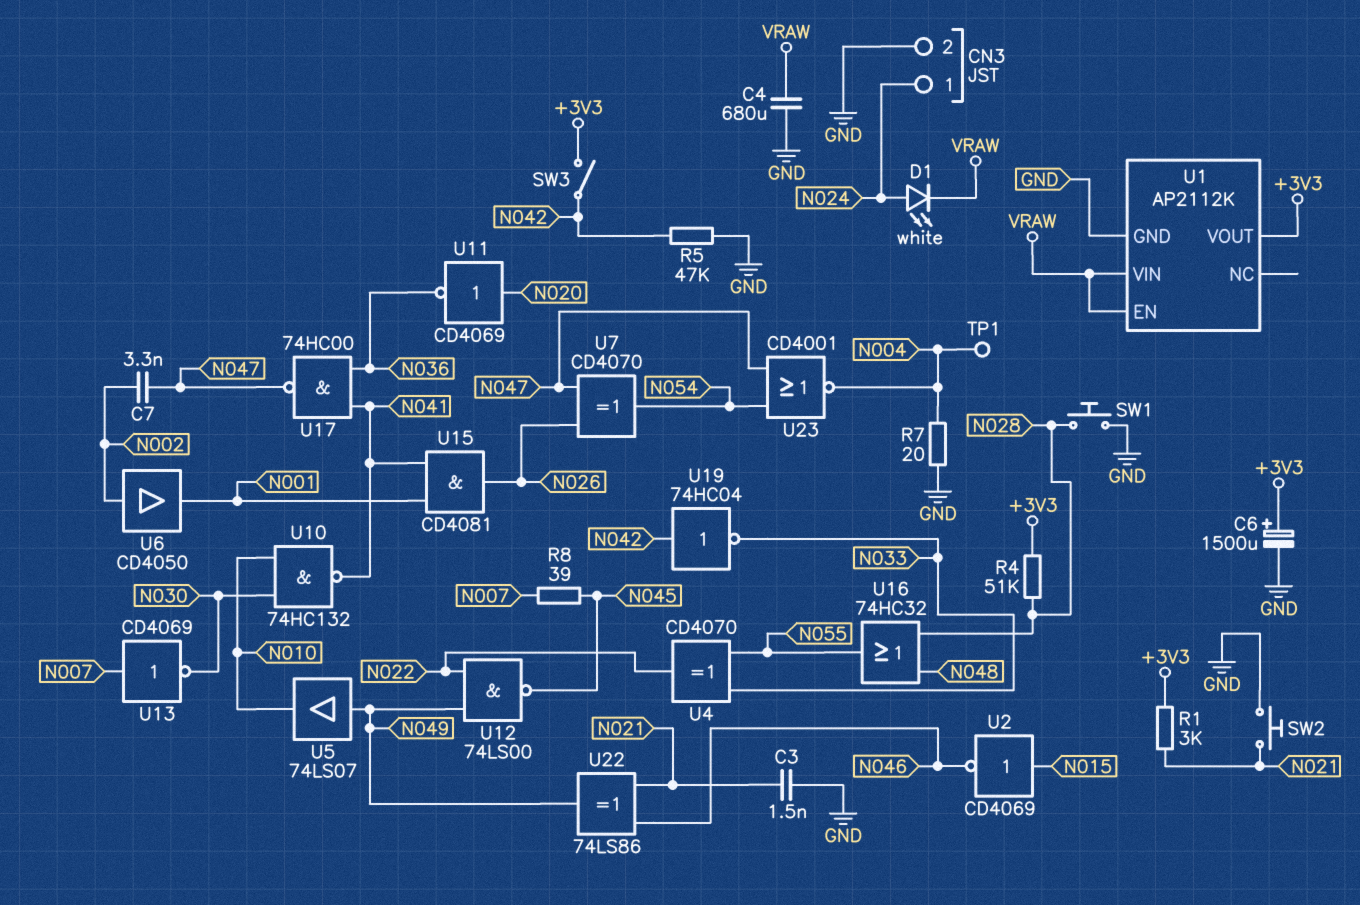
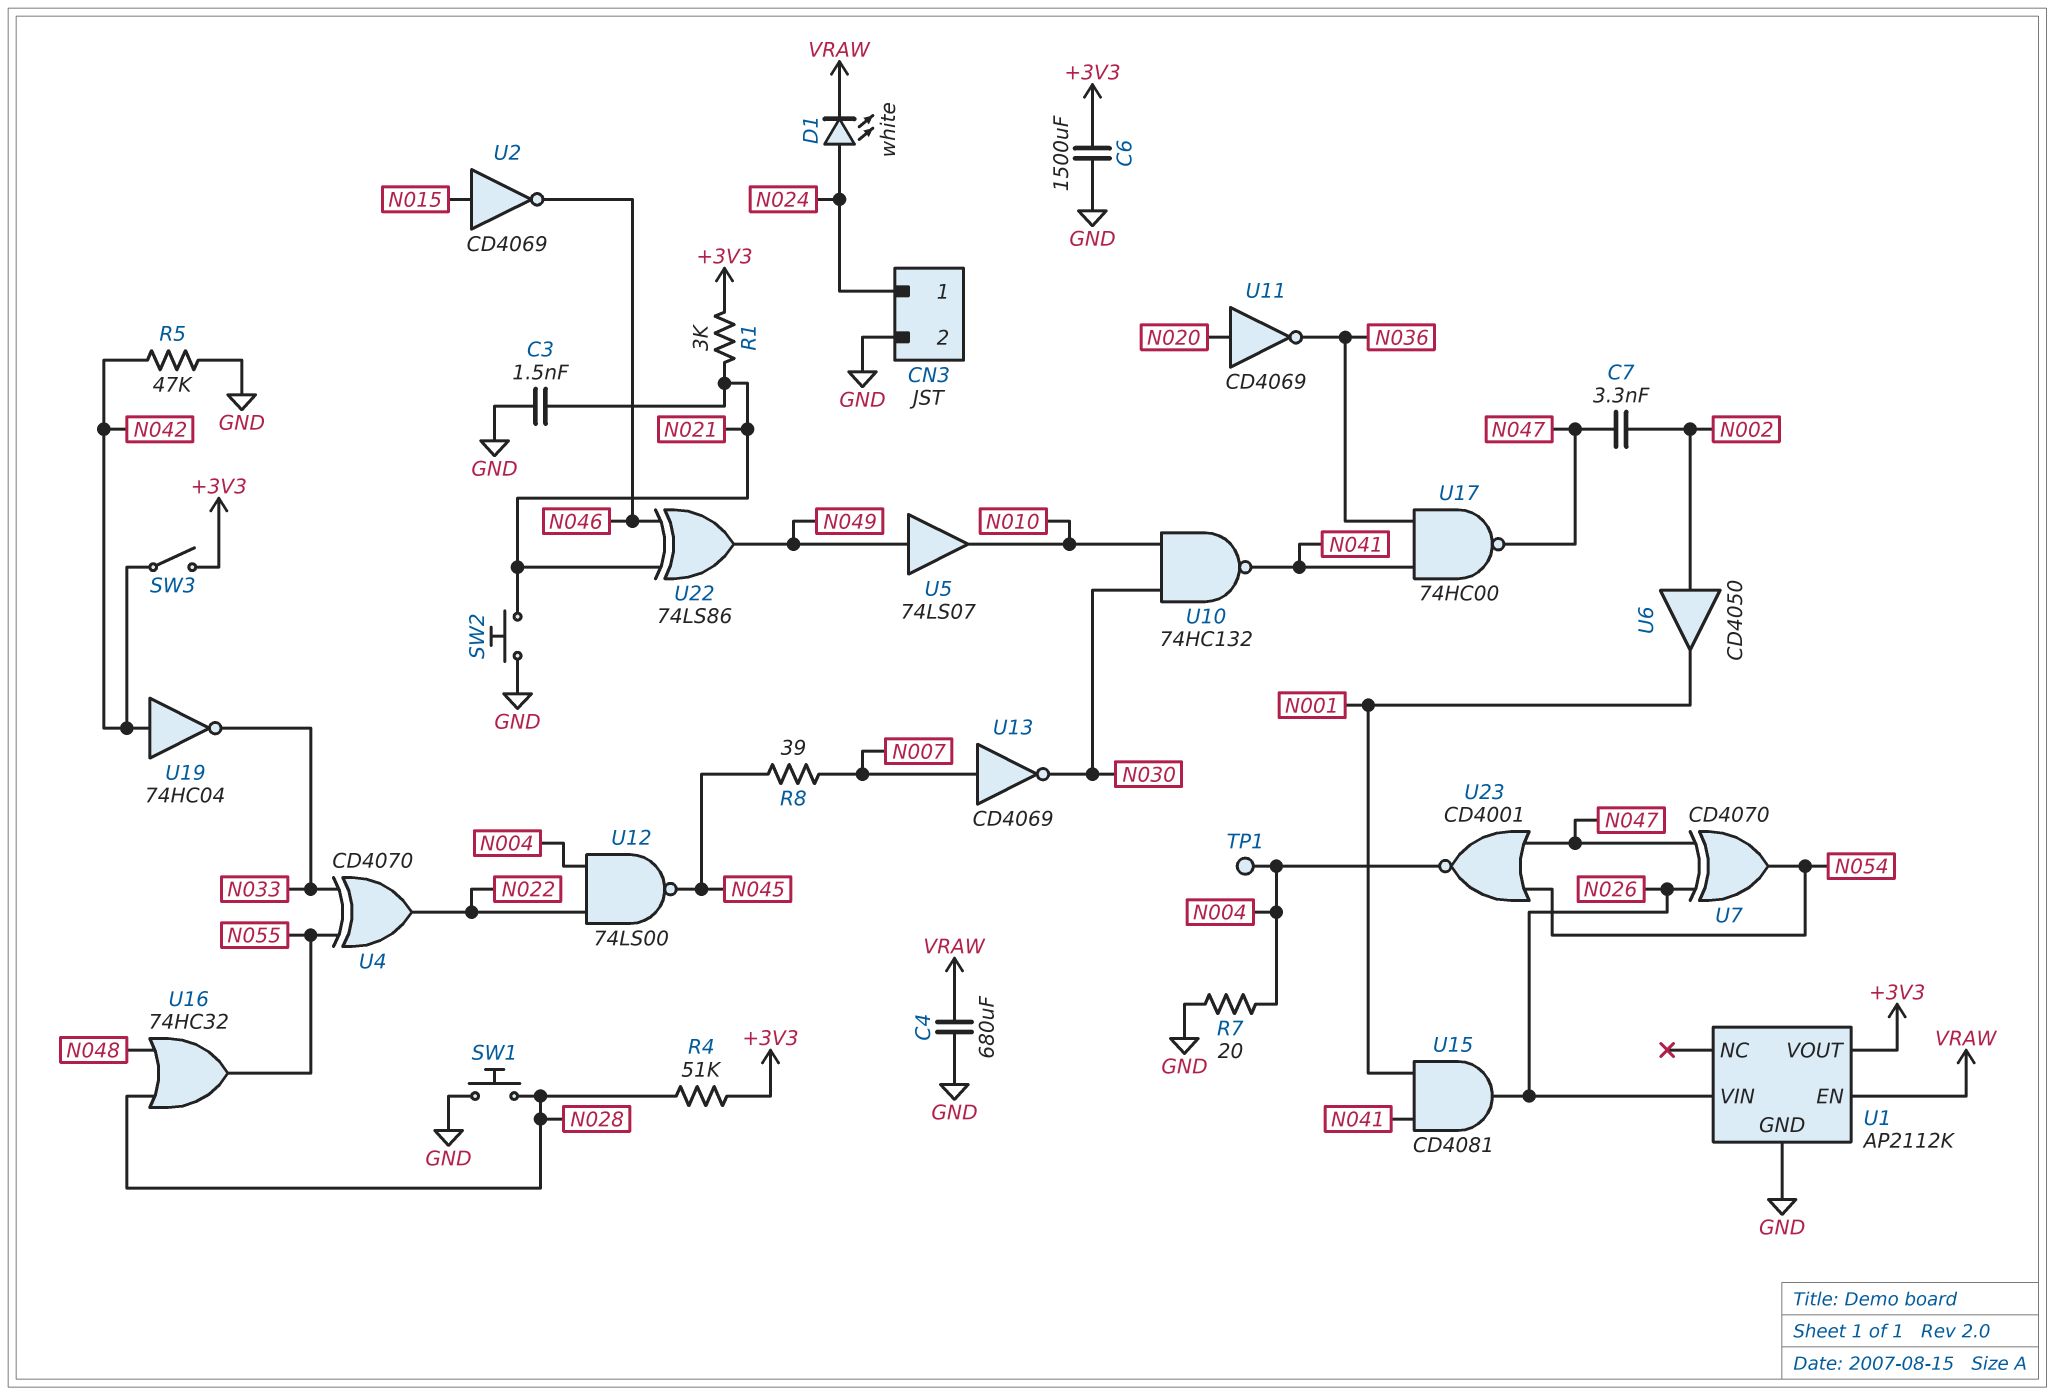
C6: 1500uF (plus +3V3, minus GND) -> 1500uF (+3V3, GND)
U1 pin VIN: VRAW -> N026
U12: NAND 74LS00 (in N022, in N049, out N045) -> NAND 74LS00 (in N004, in N022, out N045)

